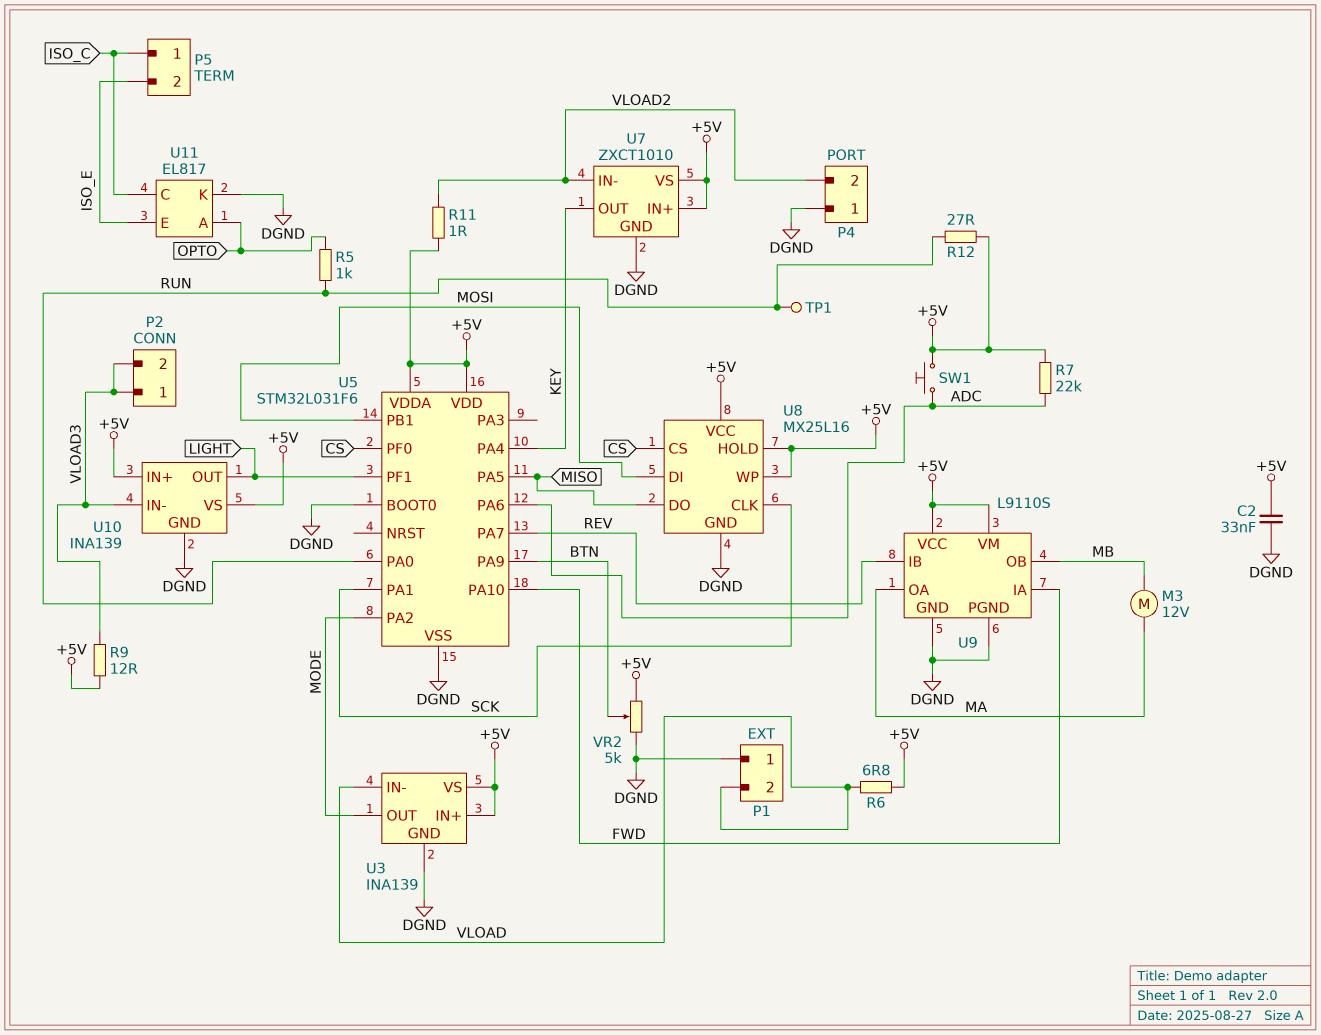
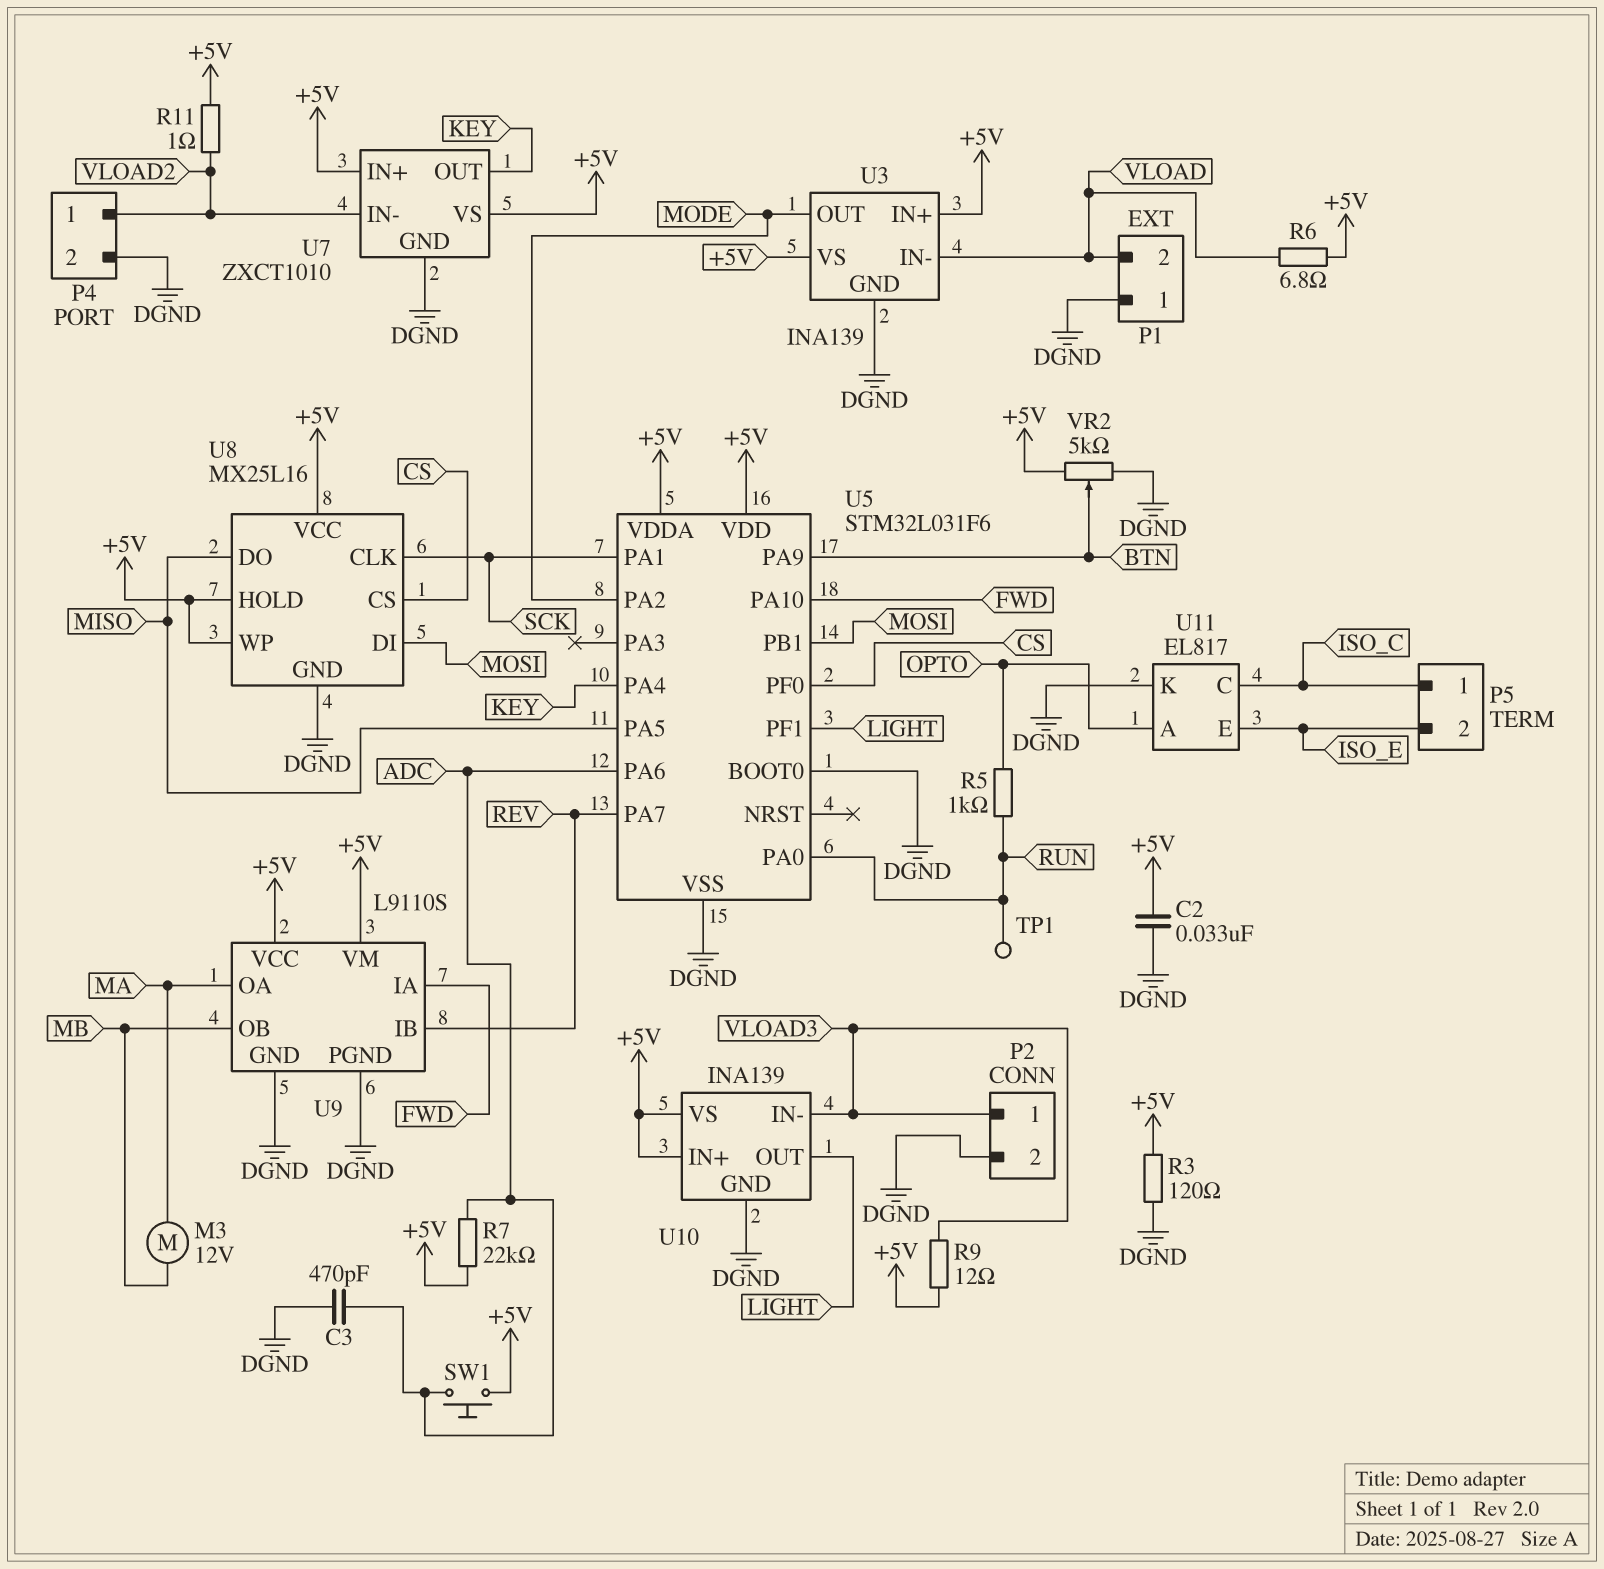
C3: none -> 470pF (ADC, DGND)
P2 pin 2: VLOAD3 -> DGND
P4 pin 1: DGND -> VLOAD2
P4 pin 2: VLOAD2 -> DGND
R3: none -> 120 (+5V, DGND)
R12: 27 (+5V, RUN) -> none

